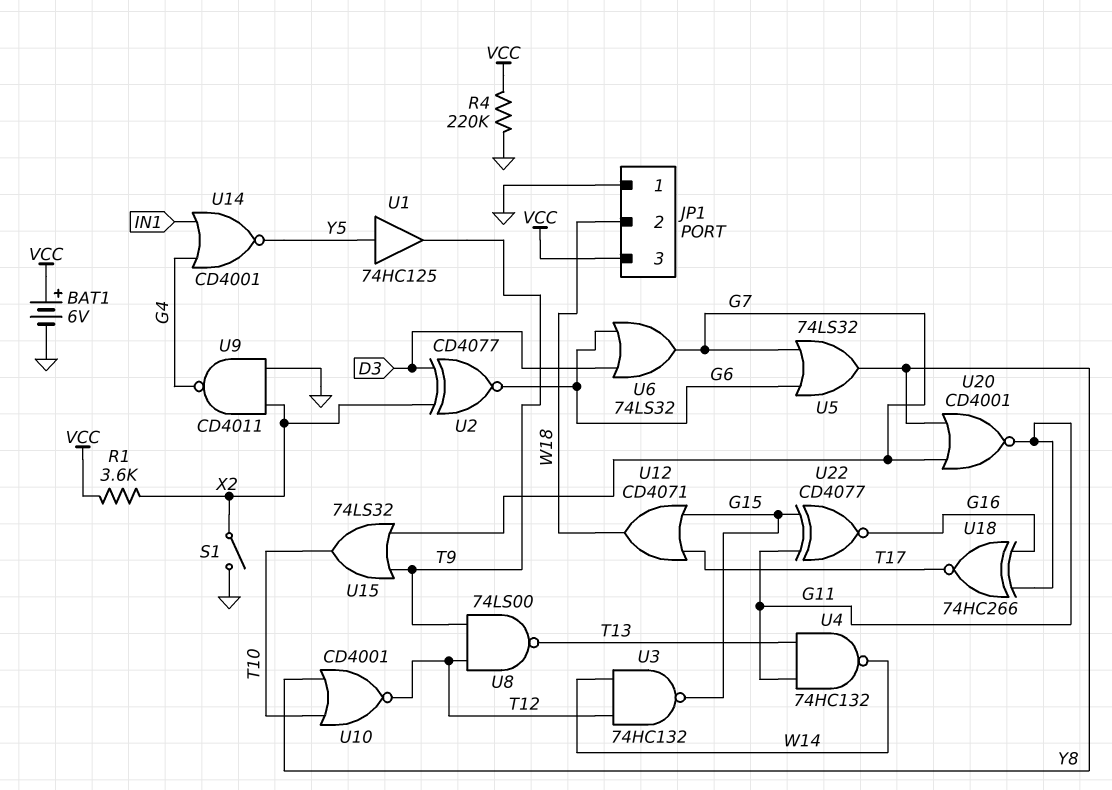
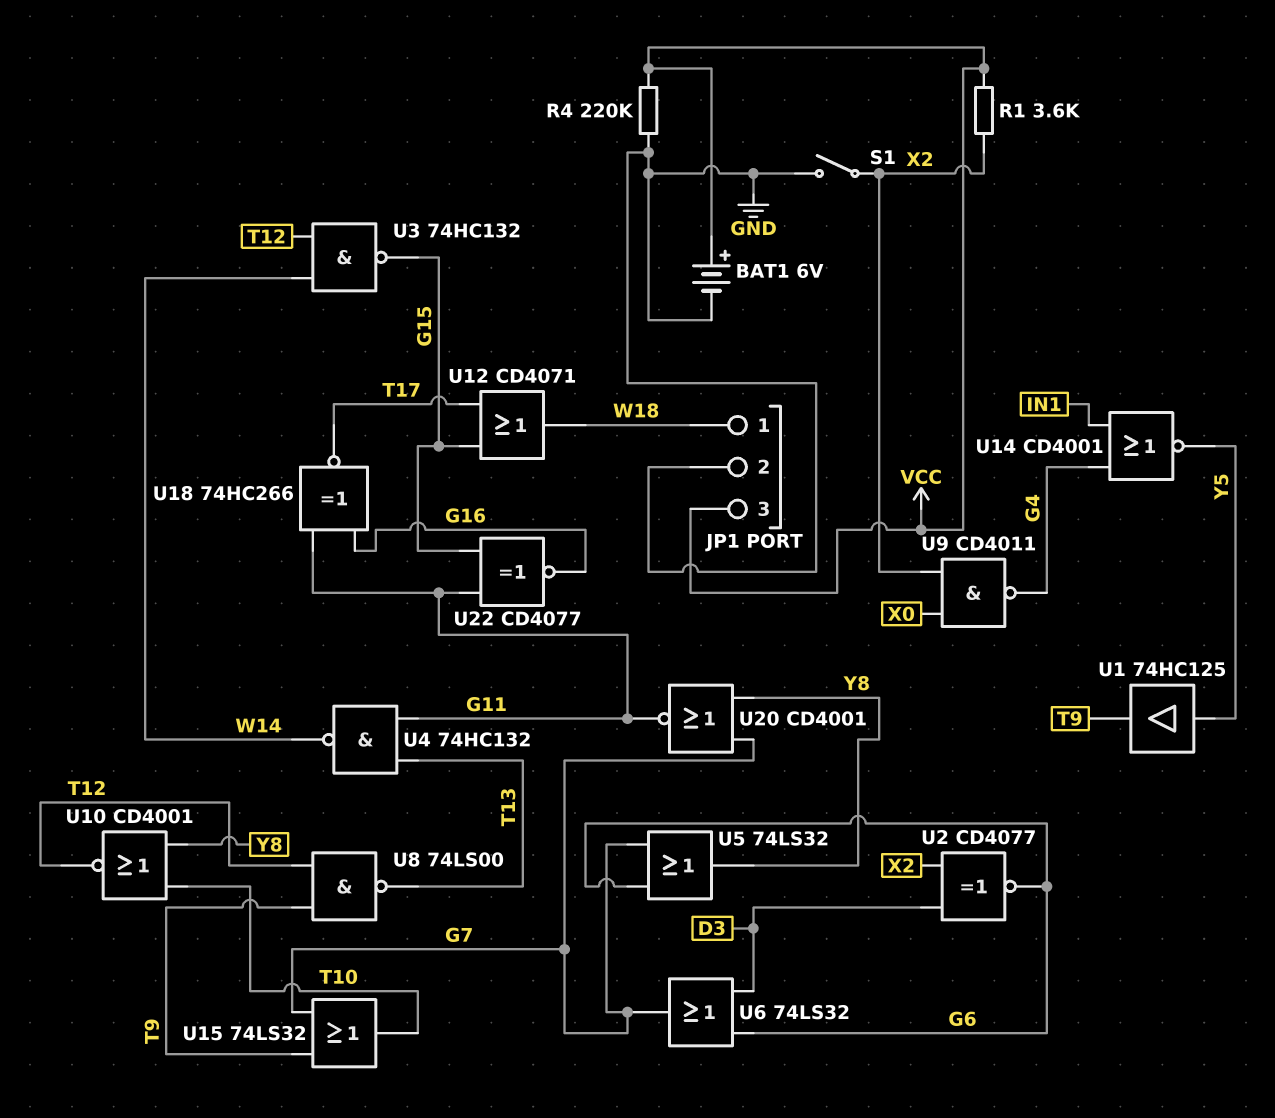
JP1 pin 1: GND -> W18
JP1 pin 2: W18 -> GND
U9: NAND CD4011 (in GND, in X2, out G4) -> NAND CD4011 (in X0, in X2, out G4)

